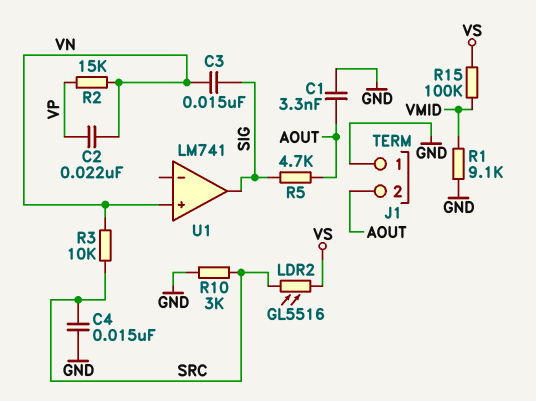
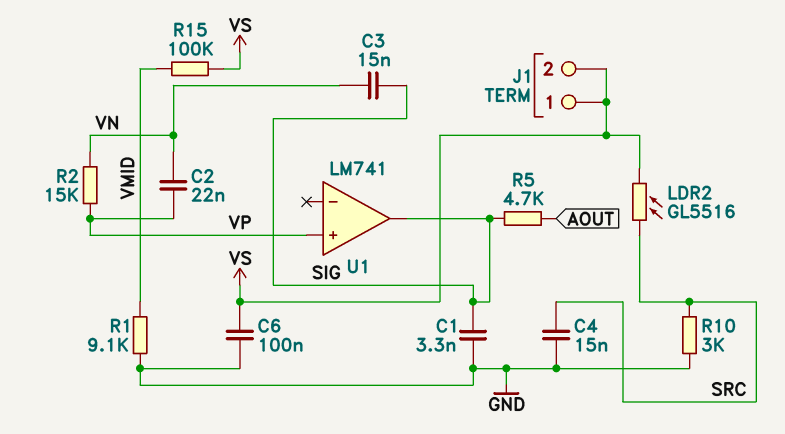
C1: 3.3nF (AOUT, GND) -> 3.3nF (GND, SIG)
C6: none -> 100nF (GND, VS)
J1 pin 1: GND -> VS
J1 pin 2: AOUT -> VS
R3: 10k (SRC, VN) -> none
U1 pin in+: VN -> VP

